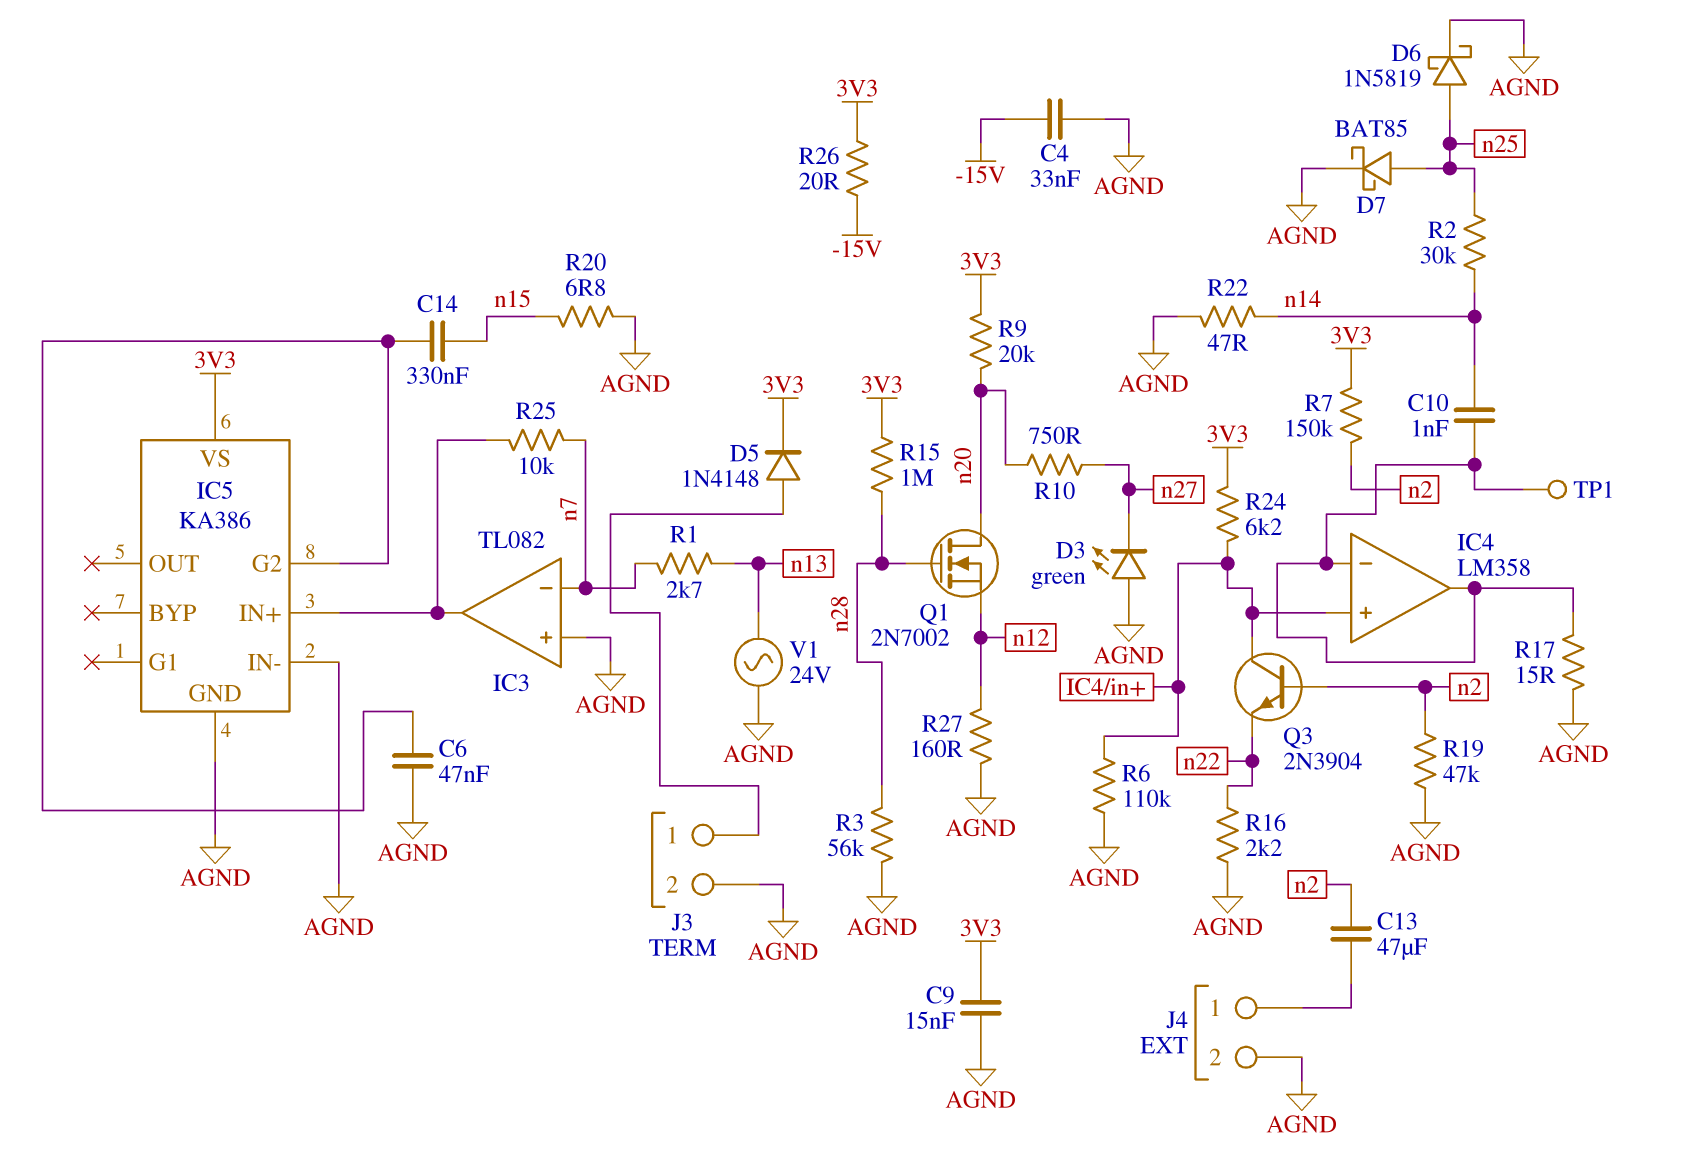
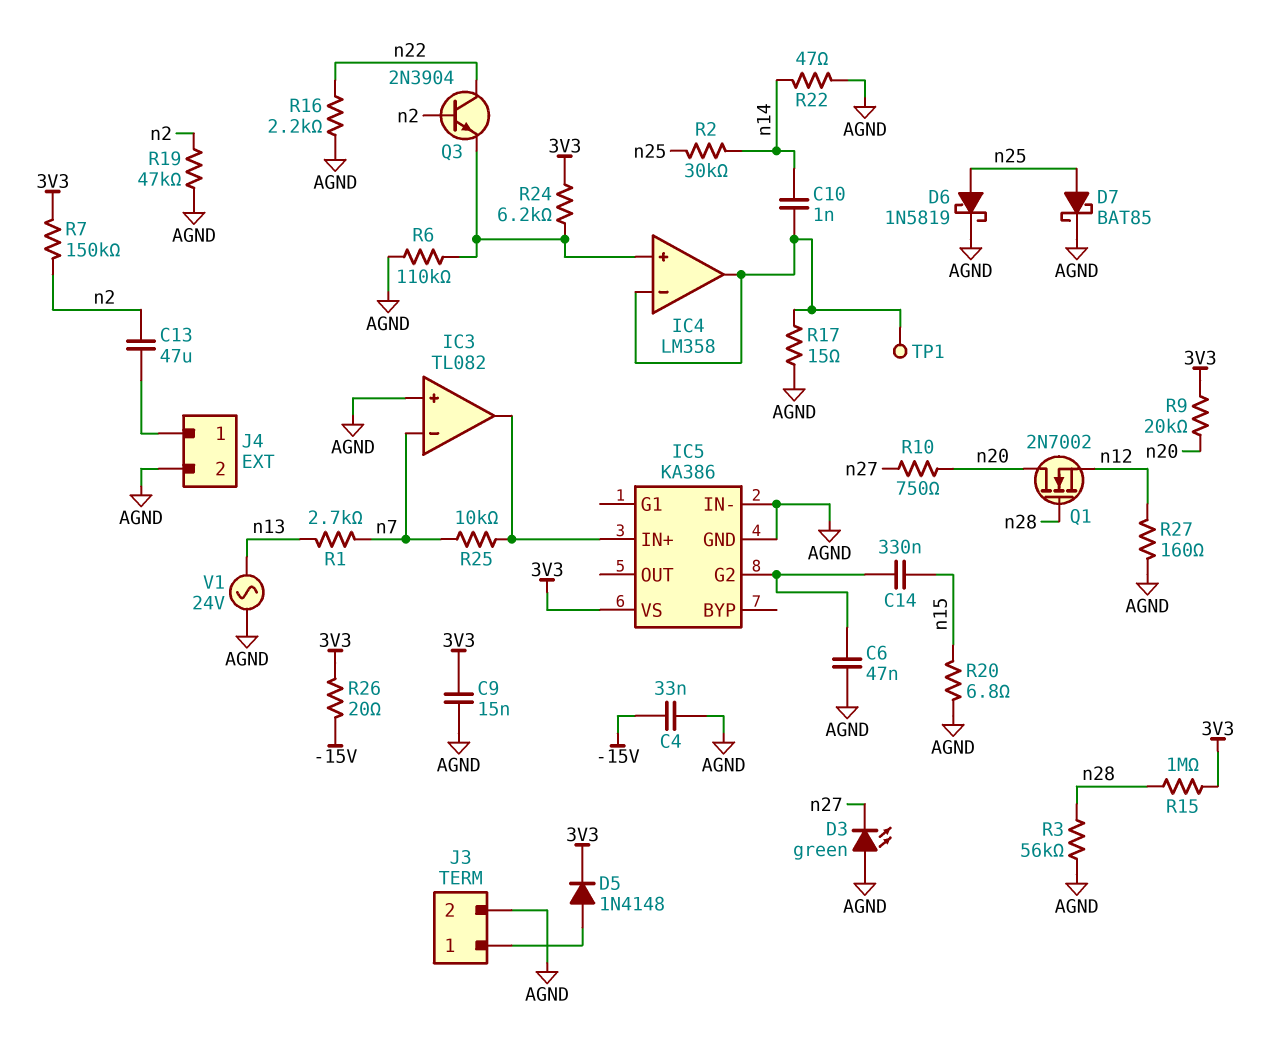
Q3: NPN 2N3904 (B n2, C IC4/in+, E n22) -> NPN 2N3904 (B n2, C n22, E IC4/in+)

